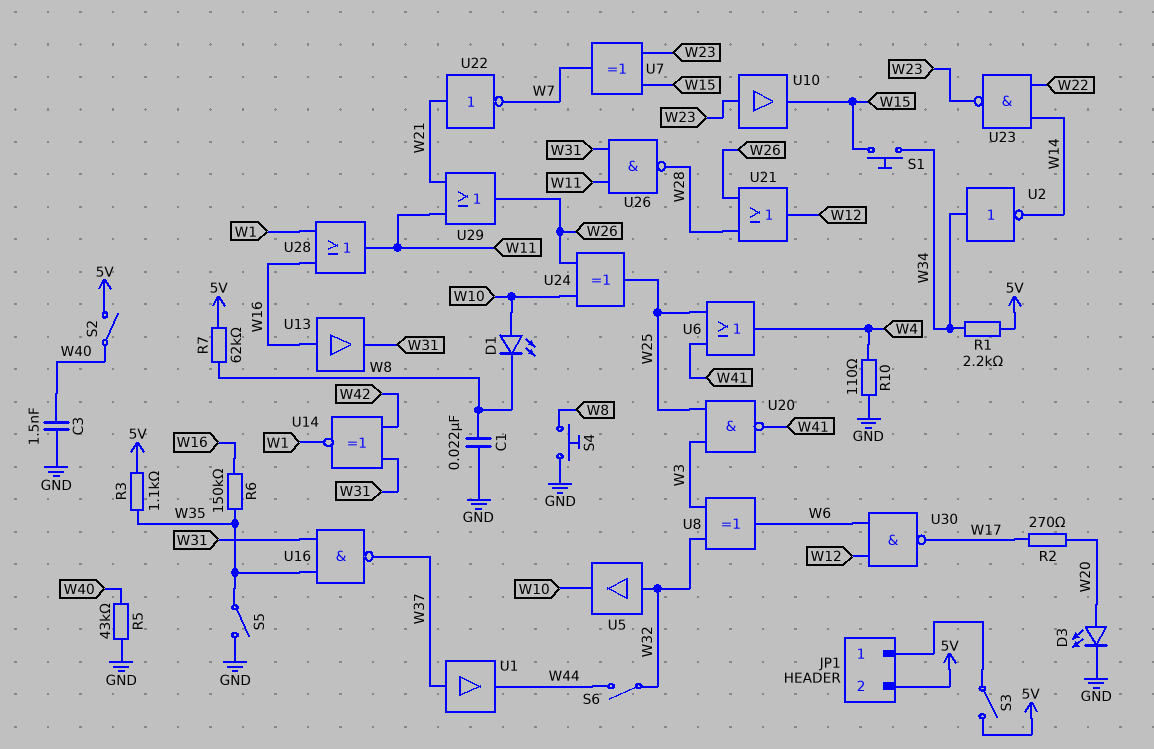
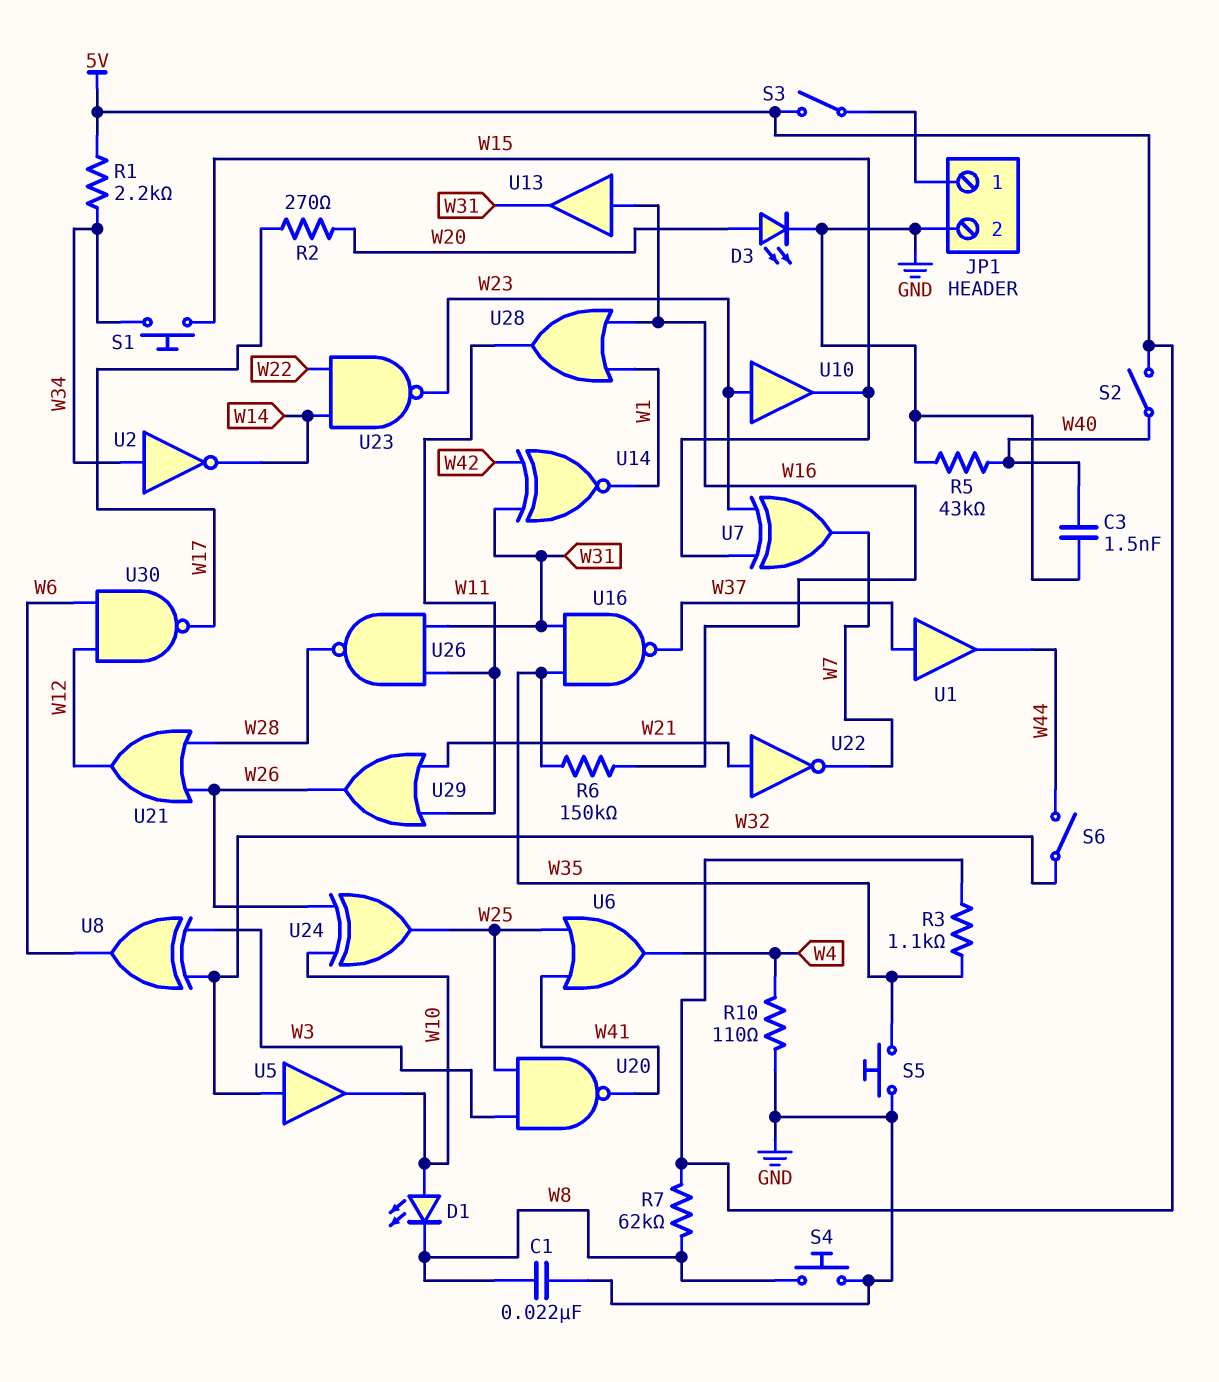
JP1 pin 2: 5V -> GND
S5: switch (GND, W35) -> button (GND, W35)

